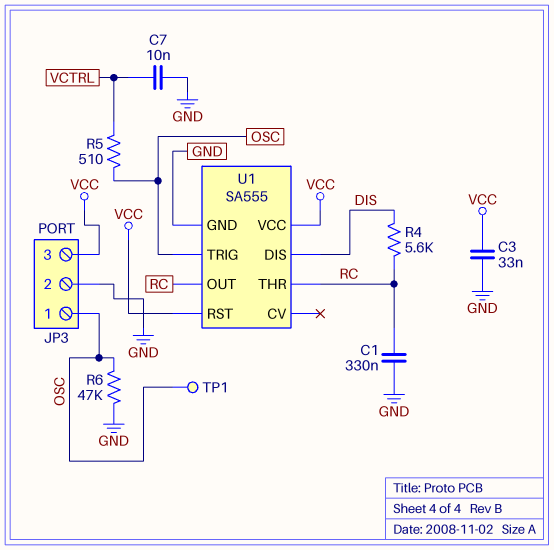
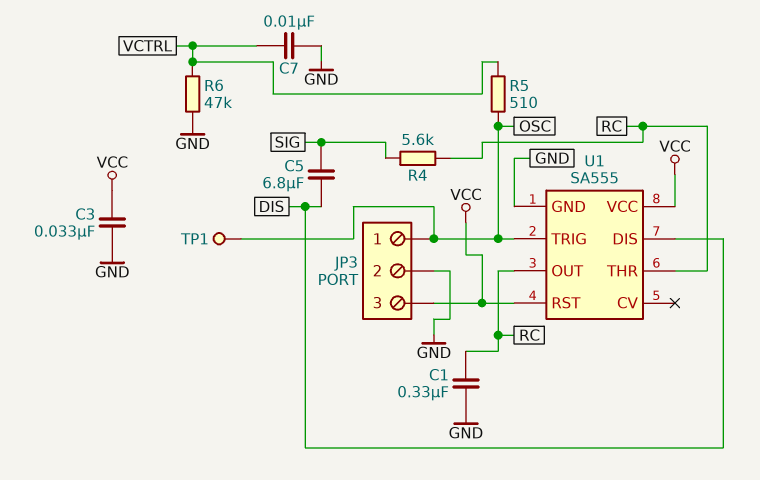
C5: none -> 6.8uF (DIS, SIG)
R4: 5.6k (DIS, RC) -> 5.6k (RC, SIG)
R6: 47k (GND, OSC) -> 47k (GND, VCTRL)

